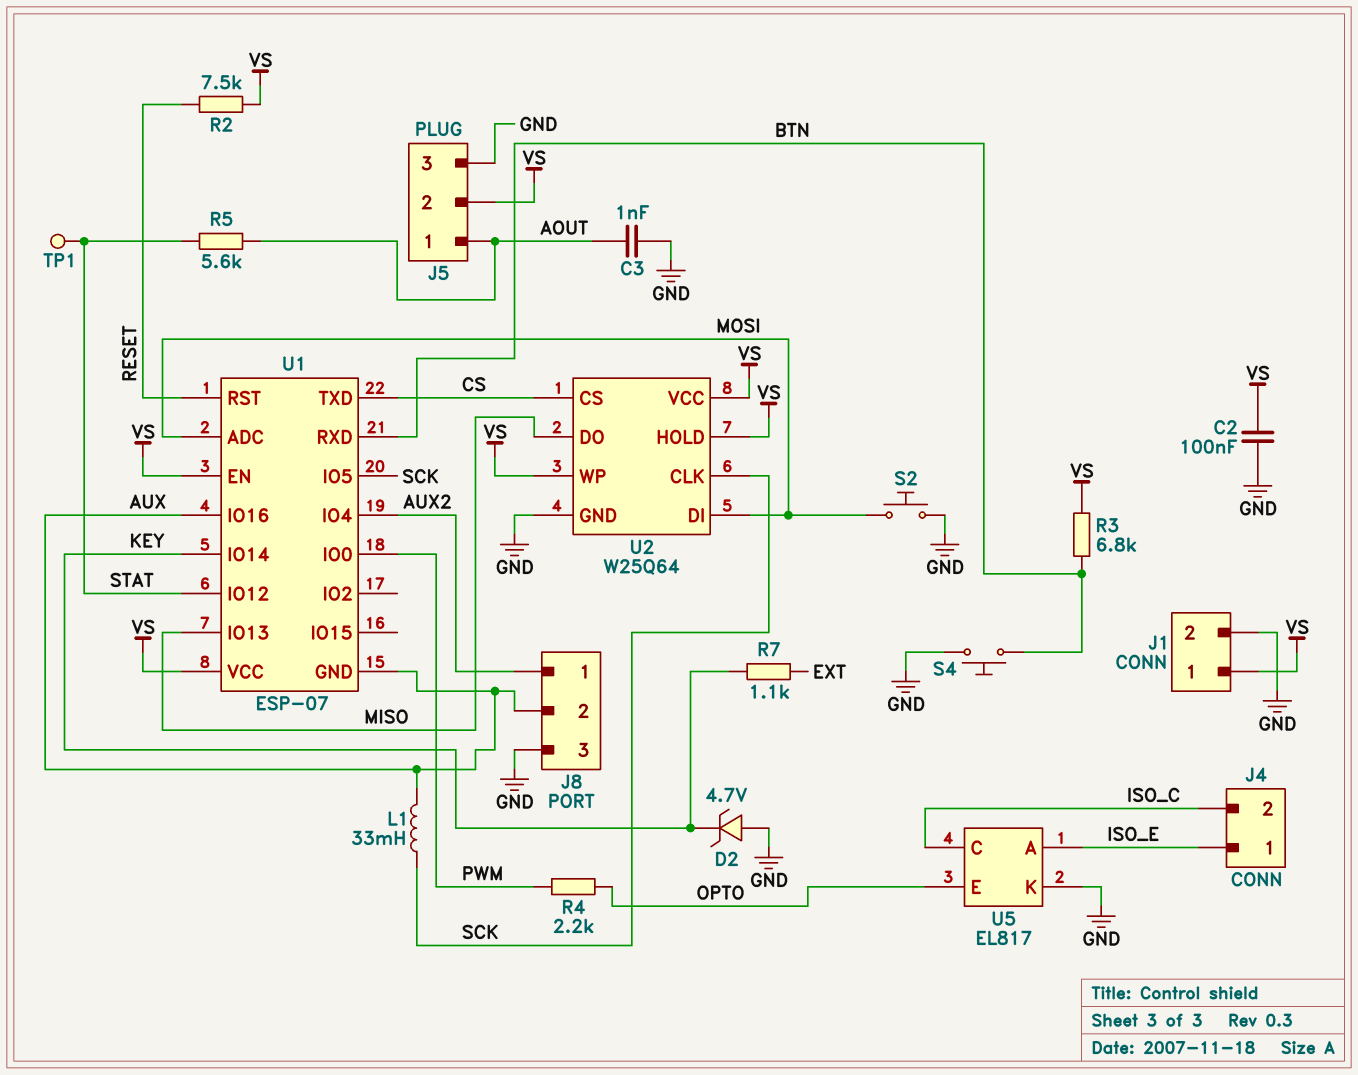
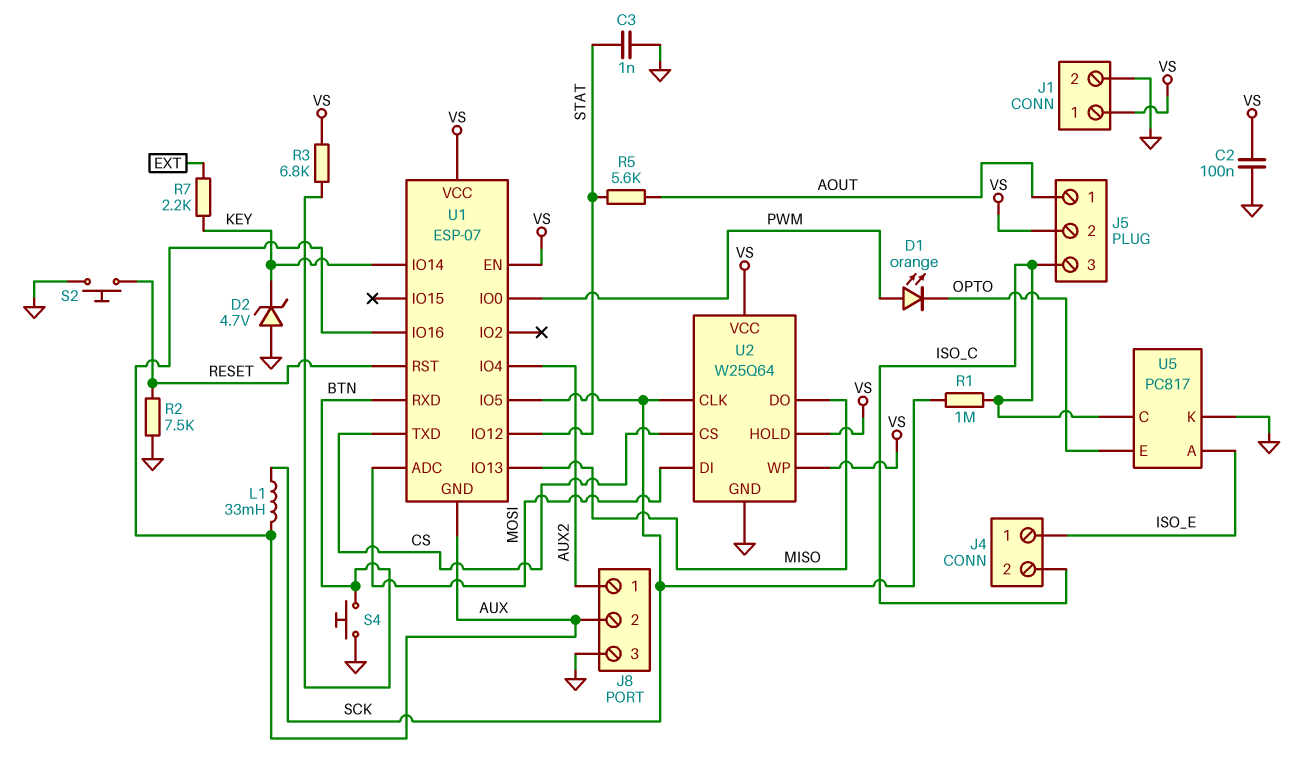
C3: 1nF (AOUT, GND) -> 1nF (GND, STAT)
D1: none -> LED orange (A PWM, K OPTO)
J5 pin 3: GND -> ISO_C
R1: none -> 1M (ISO_C, SCK)
R2: 7.5k (RESET, VS) -> 7.5k (GND, RESET)
R4: 2.2k (OPTO, PWM) -> none
R7: 1.1k (EXT, KEY) -> 2.2k (EXT, KEY)
S2: button (GND, MOSI) -> button (GND, RESET)
TP1: test point (STAT) -> none
U5: EL817 -> PC817

